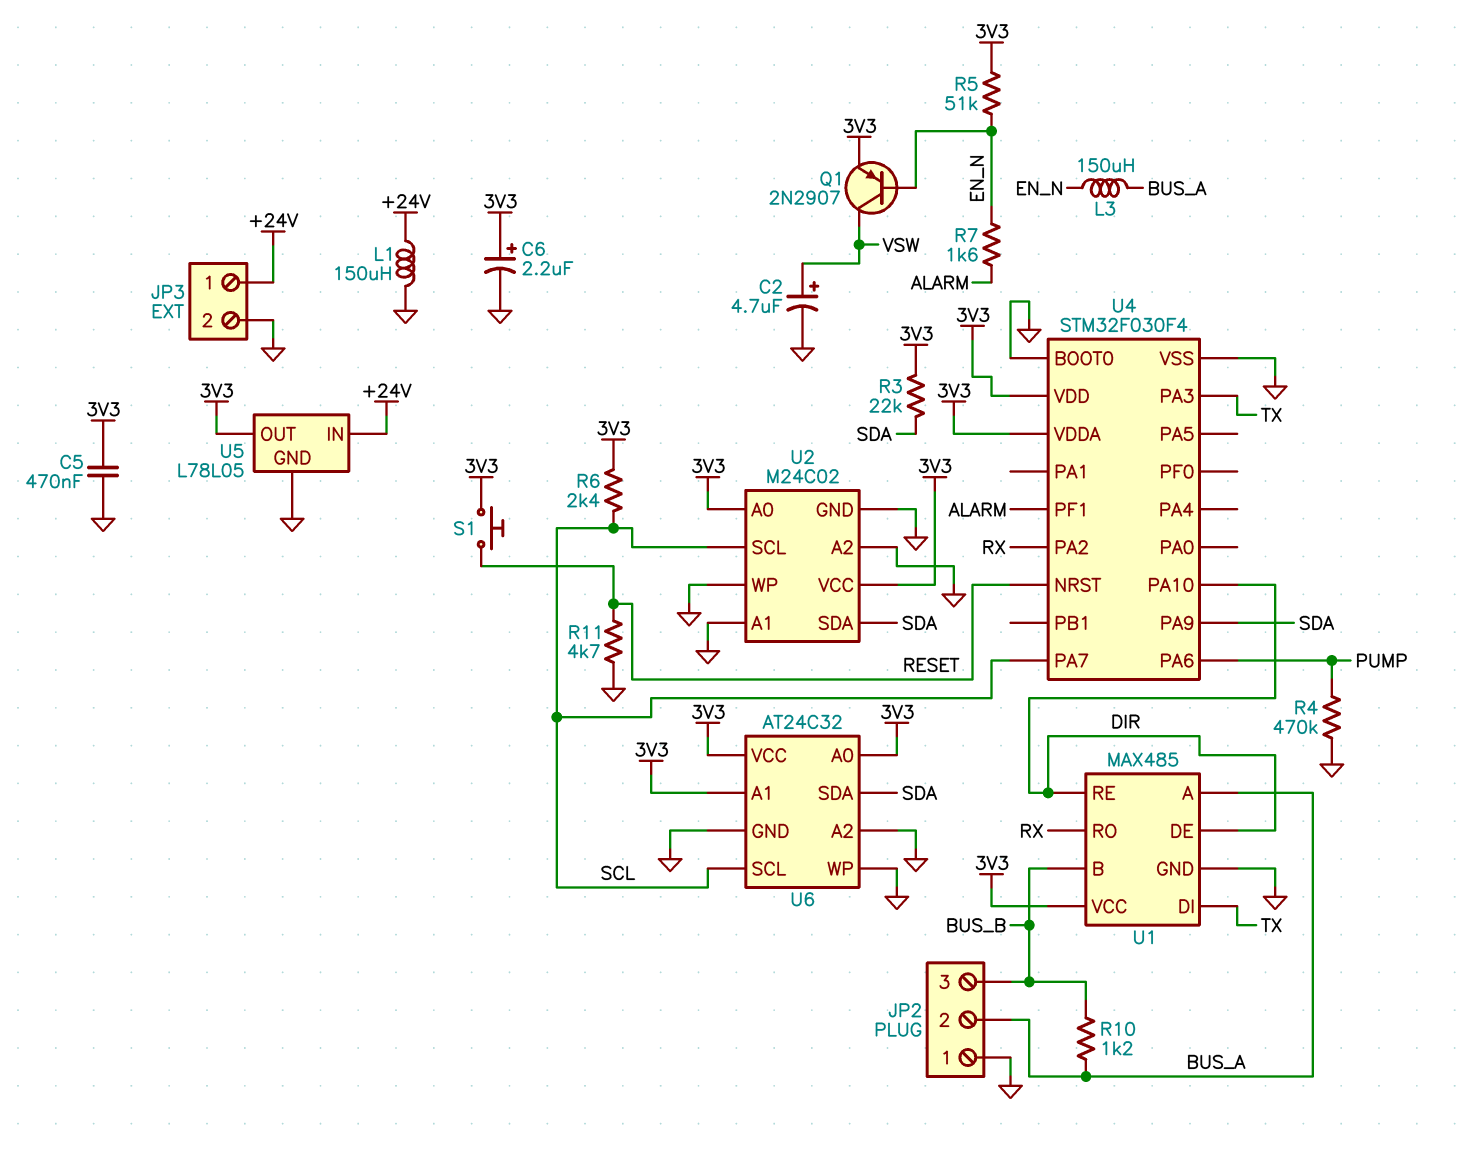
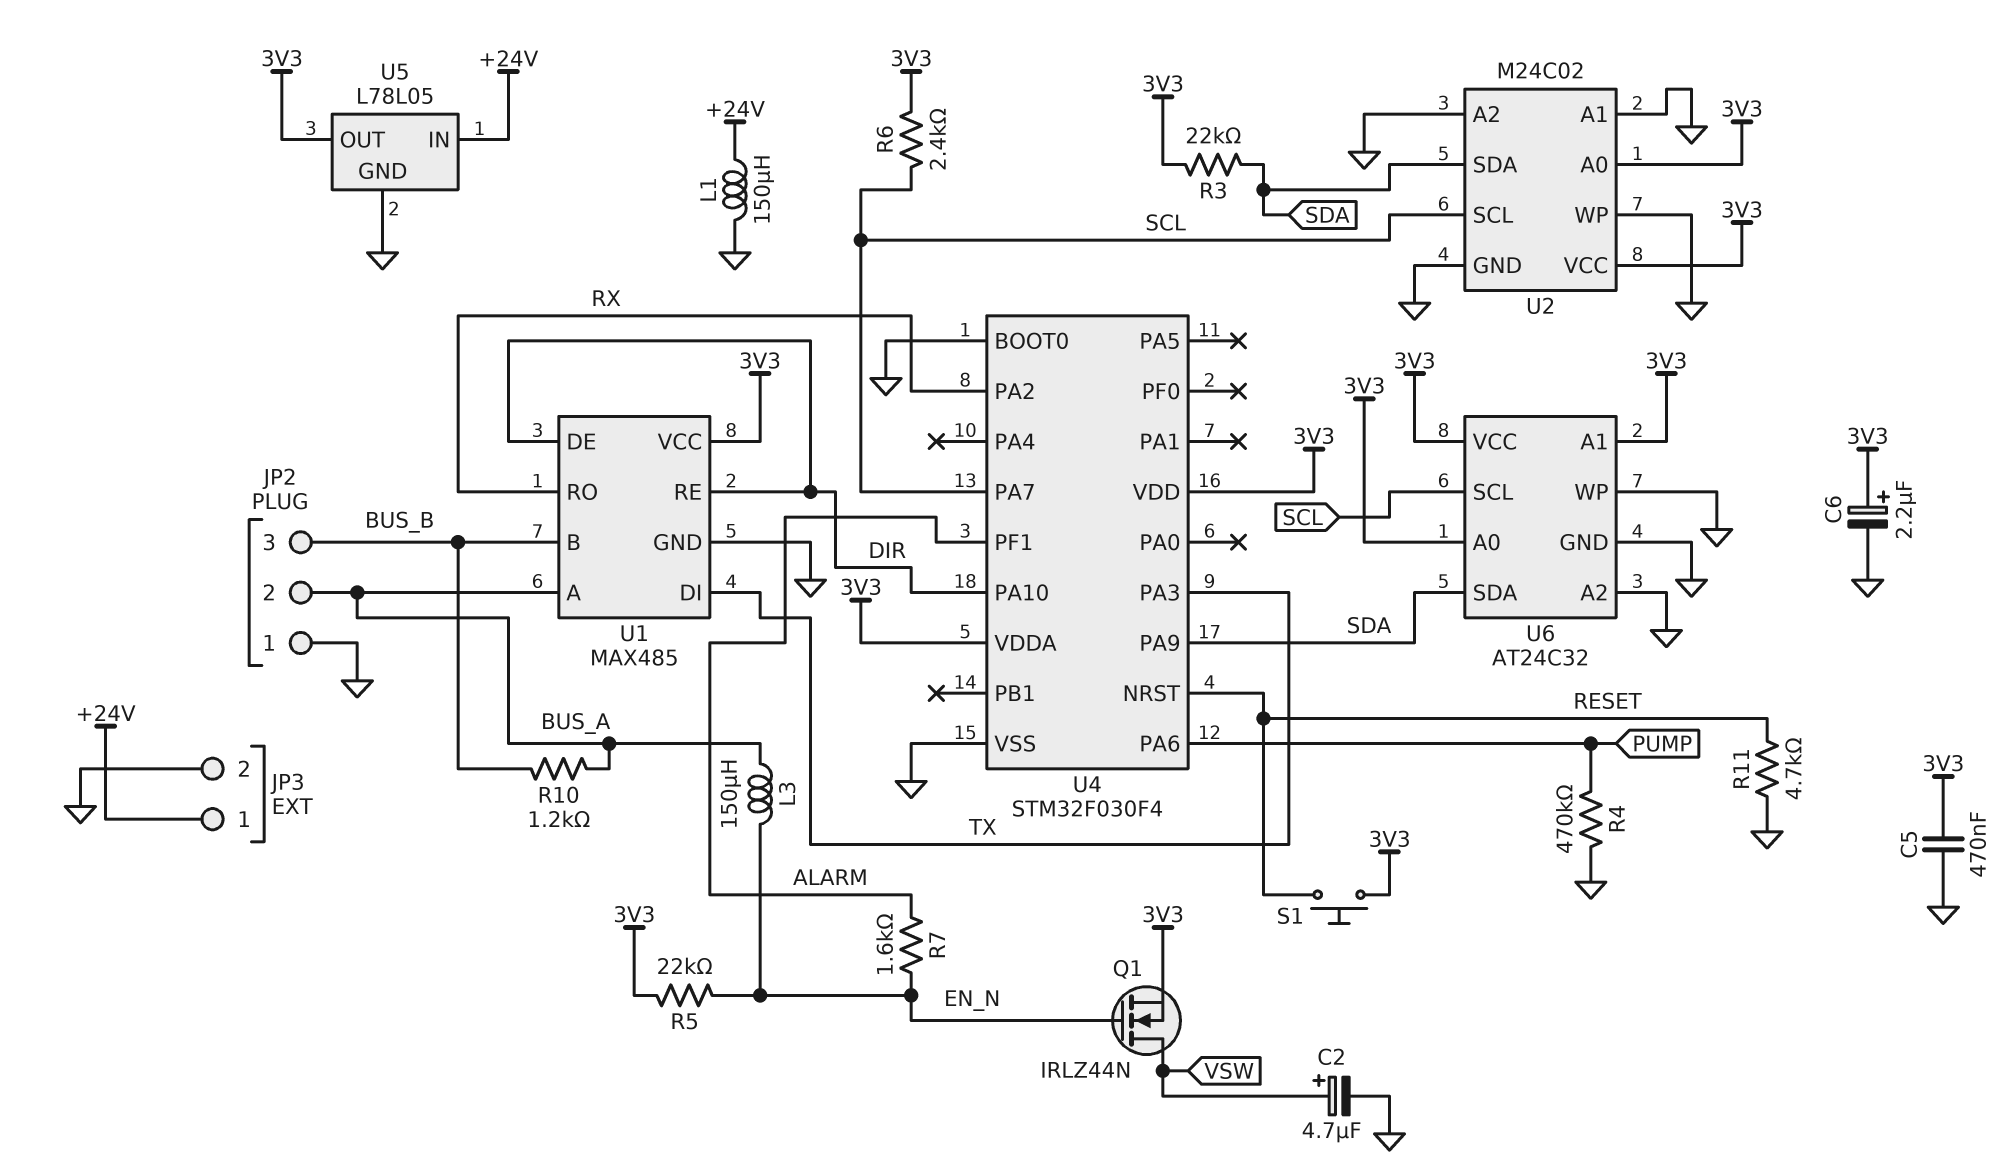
Q1: PNP 2N2907 (B EN_N, C VSW, E 3V3) -> NMOS IRLZ44N (G EN_N, D VSW, S 3V3)
R5: 51k (3V3, EN_N) -> 22k (3V3, EN_N)

